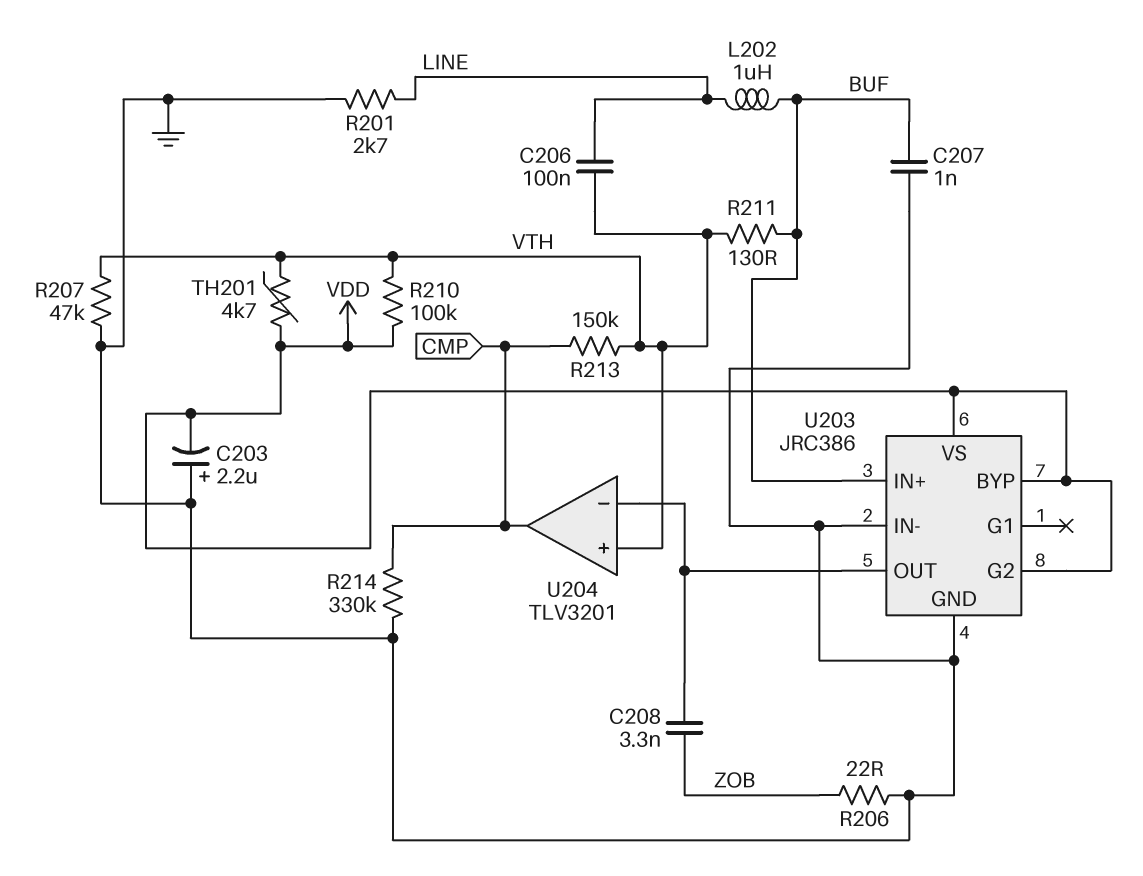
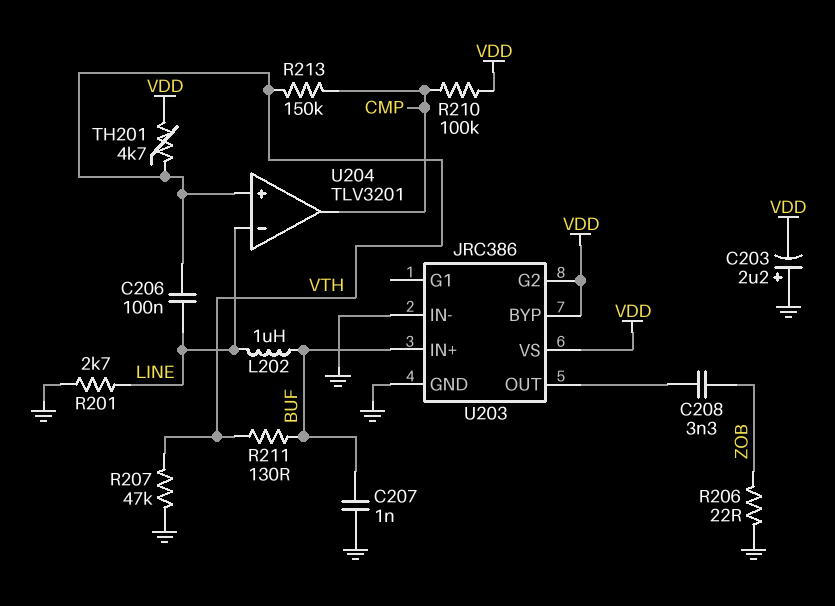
R210: 100k (VDD, VTH) -> 100k (CMP, VDD)
R214: 330k (CMP, GND) -> none
U204 pin in-: U203/OUT -> LINE

